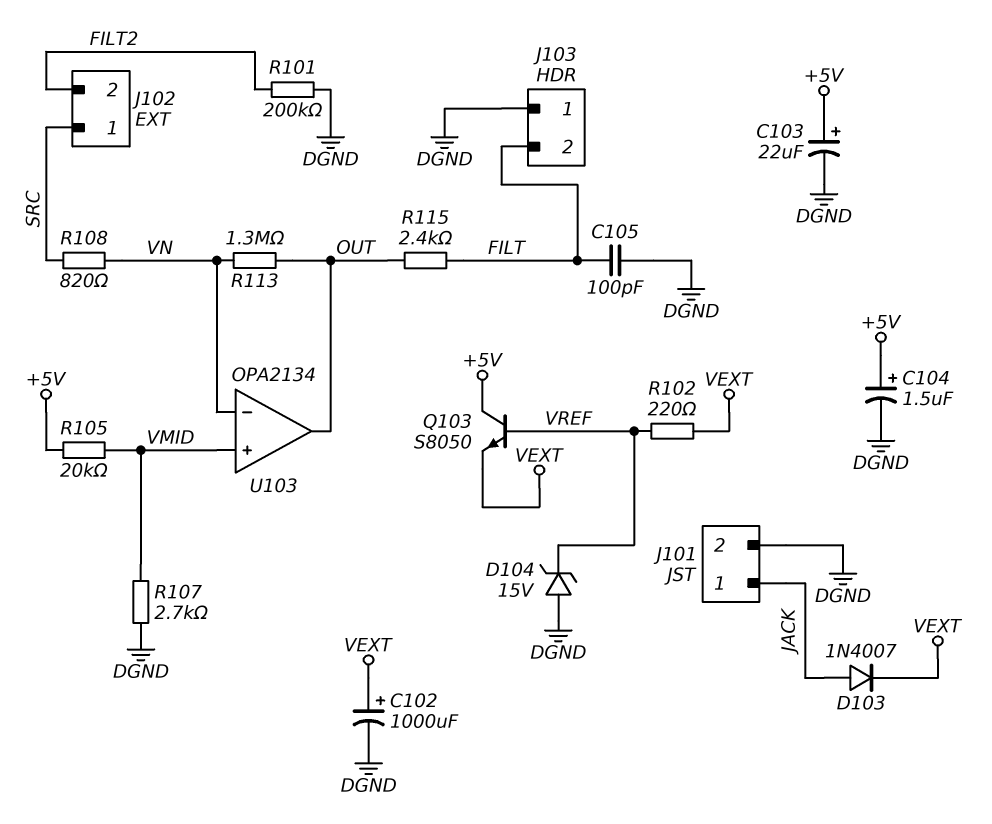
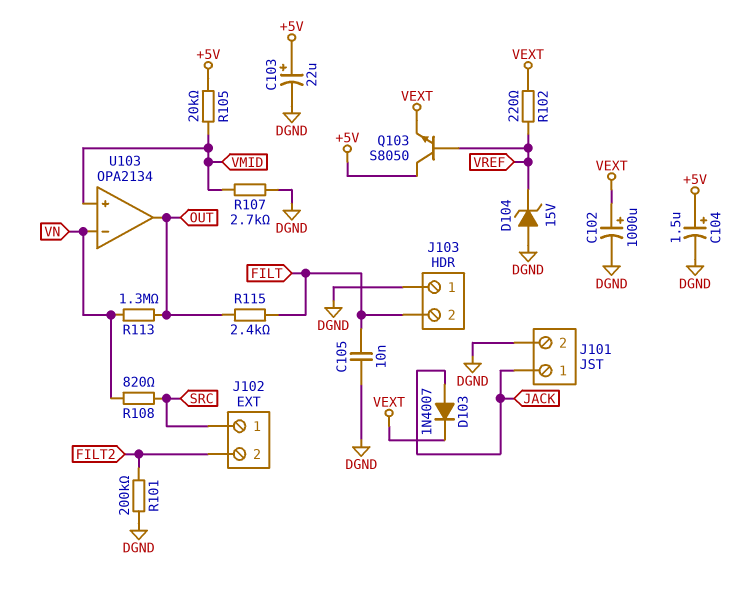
C105: 100pF (DGND, FILT) -> 10nF (DGND, FILT)

